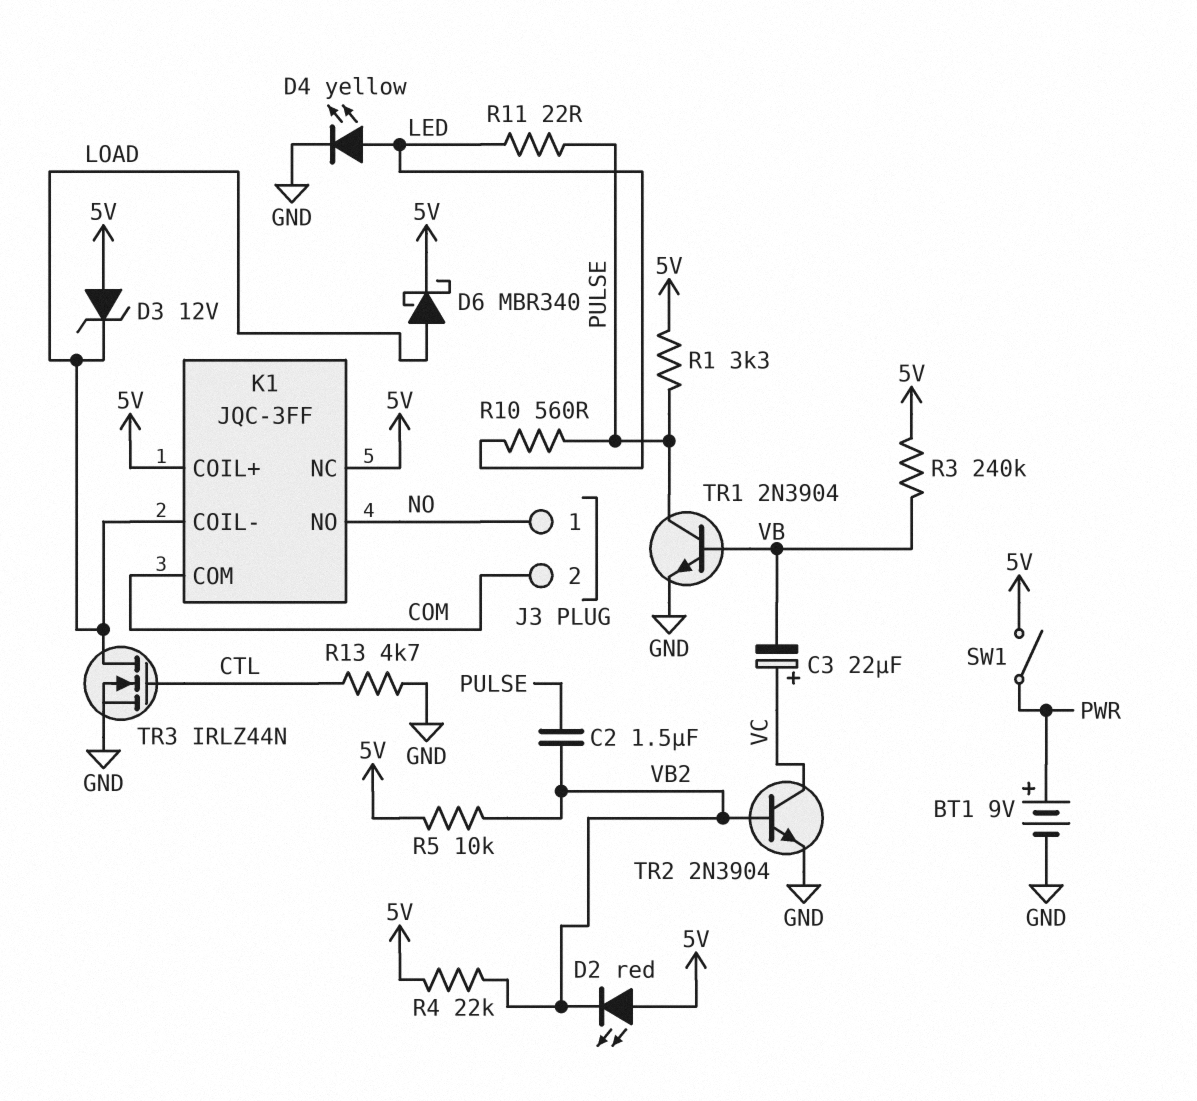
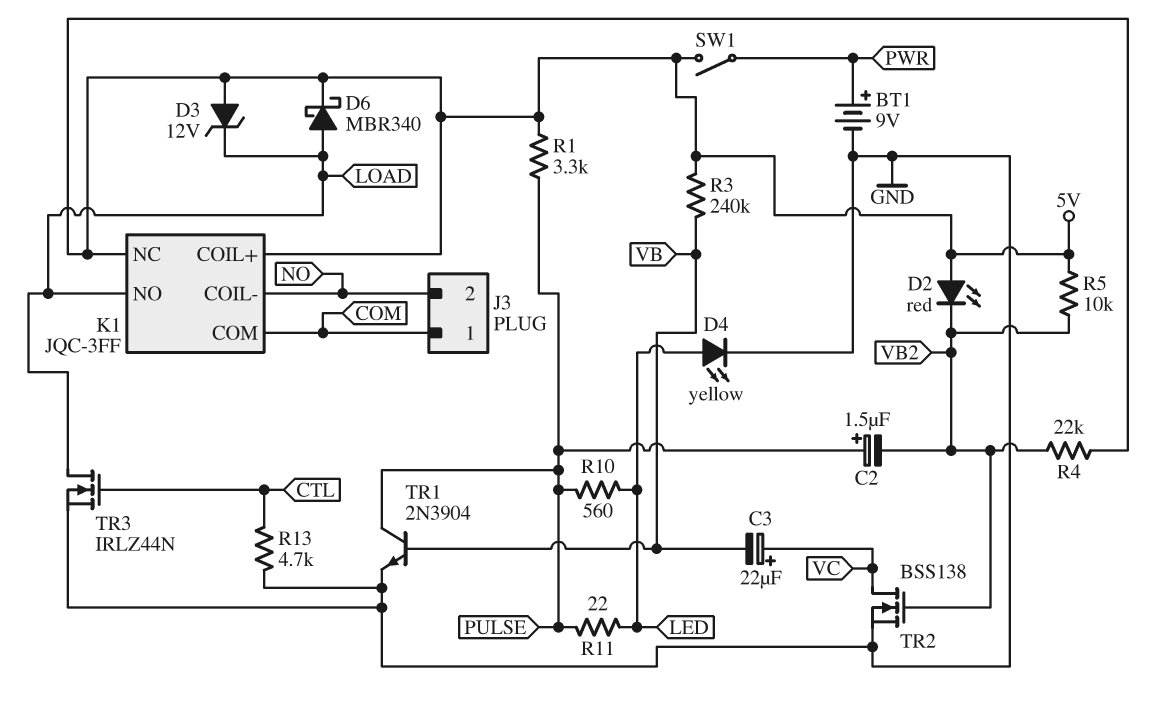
C2: 1.5uF (PULSE, VB2) -> 1.5uF (plus PULSE, minus VB2)
J3 pin 1: NO -> COM
J3 pin 2: COM -> NO
K1 pin COIL-: LOAD -> NO
K1 pin NO: NO -> LOAD
TR2: NPN 2N3904 (B VB2, C VC, E GND) -> NMOS BSS138 (G VB2, D VC, S GND)

